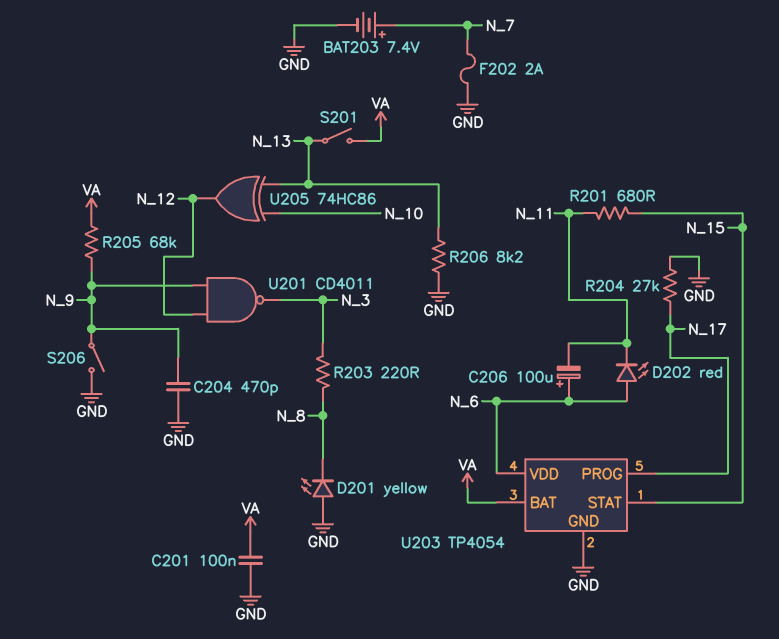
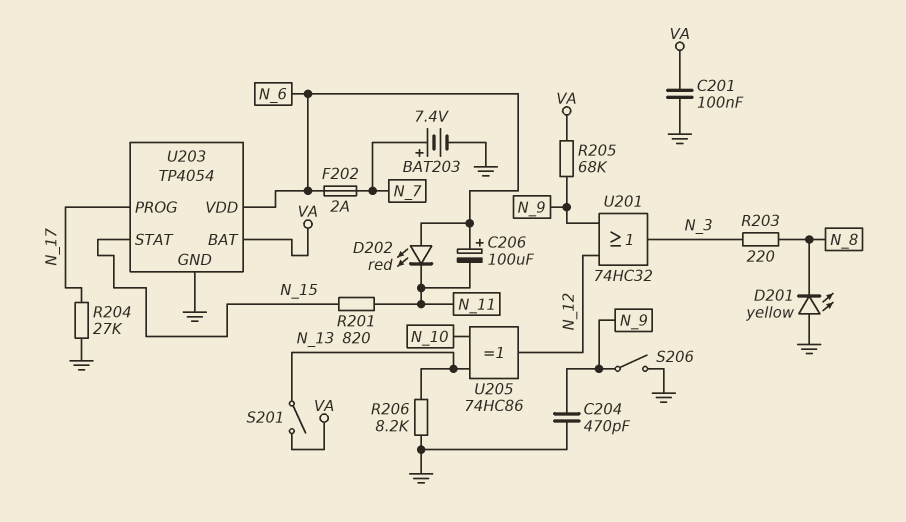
F202: 2A (GND, N_7) -> 2A (N_6, N_7)
R201: 680 (N_11, N_15) -> 820 (N_11, N_15)
U201: NAND CD4011 (in N_9, in N_12, out N_3) -> OR 74HC32 (in N_9, in N_12, out N_3)

